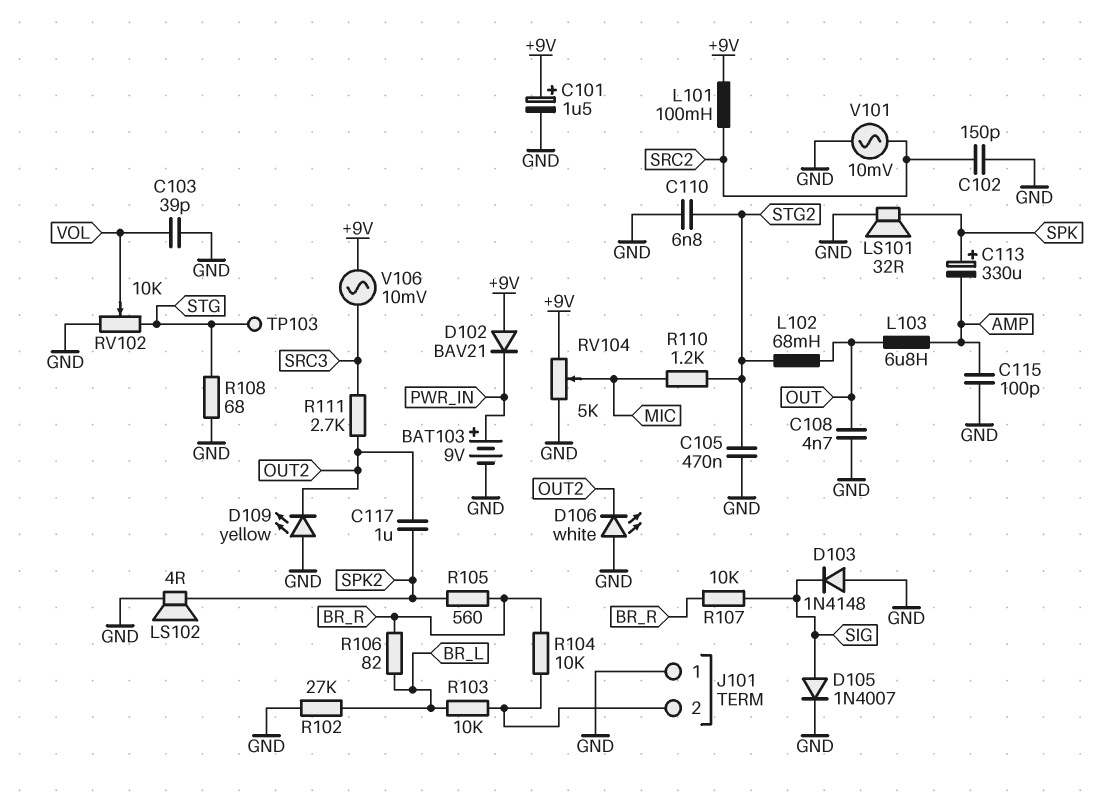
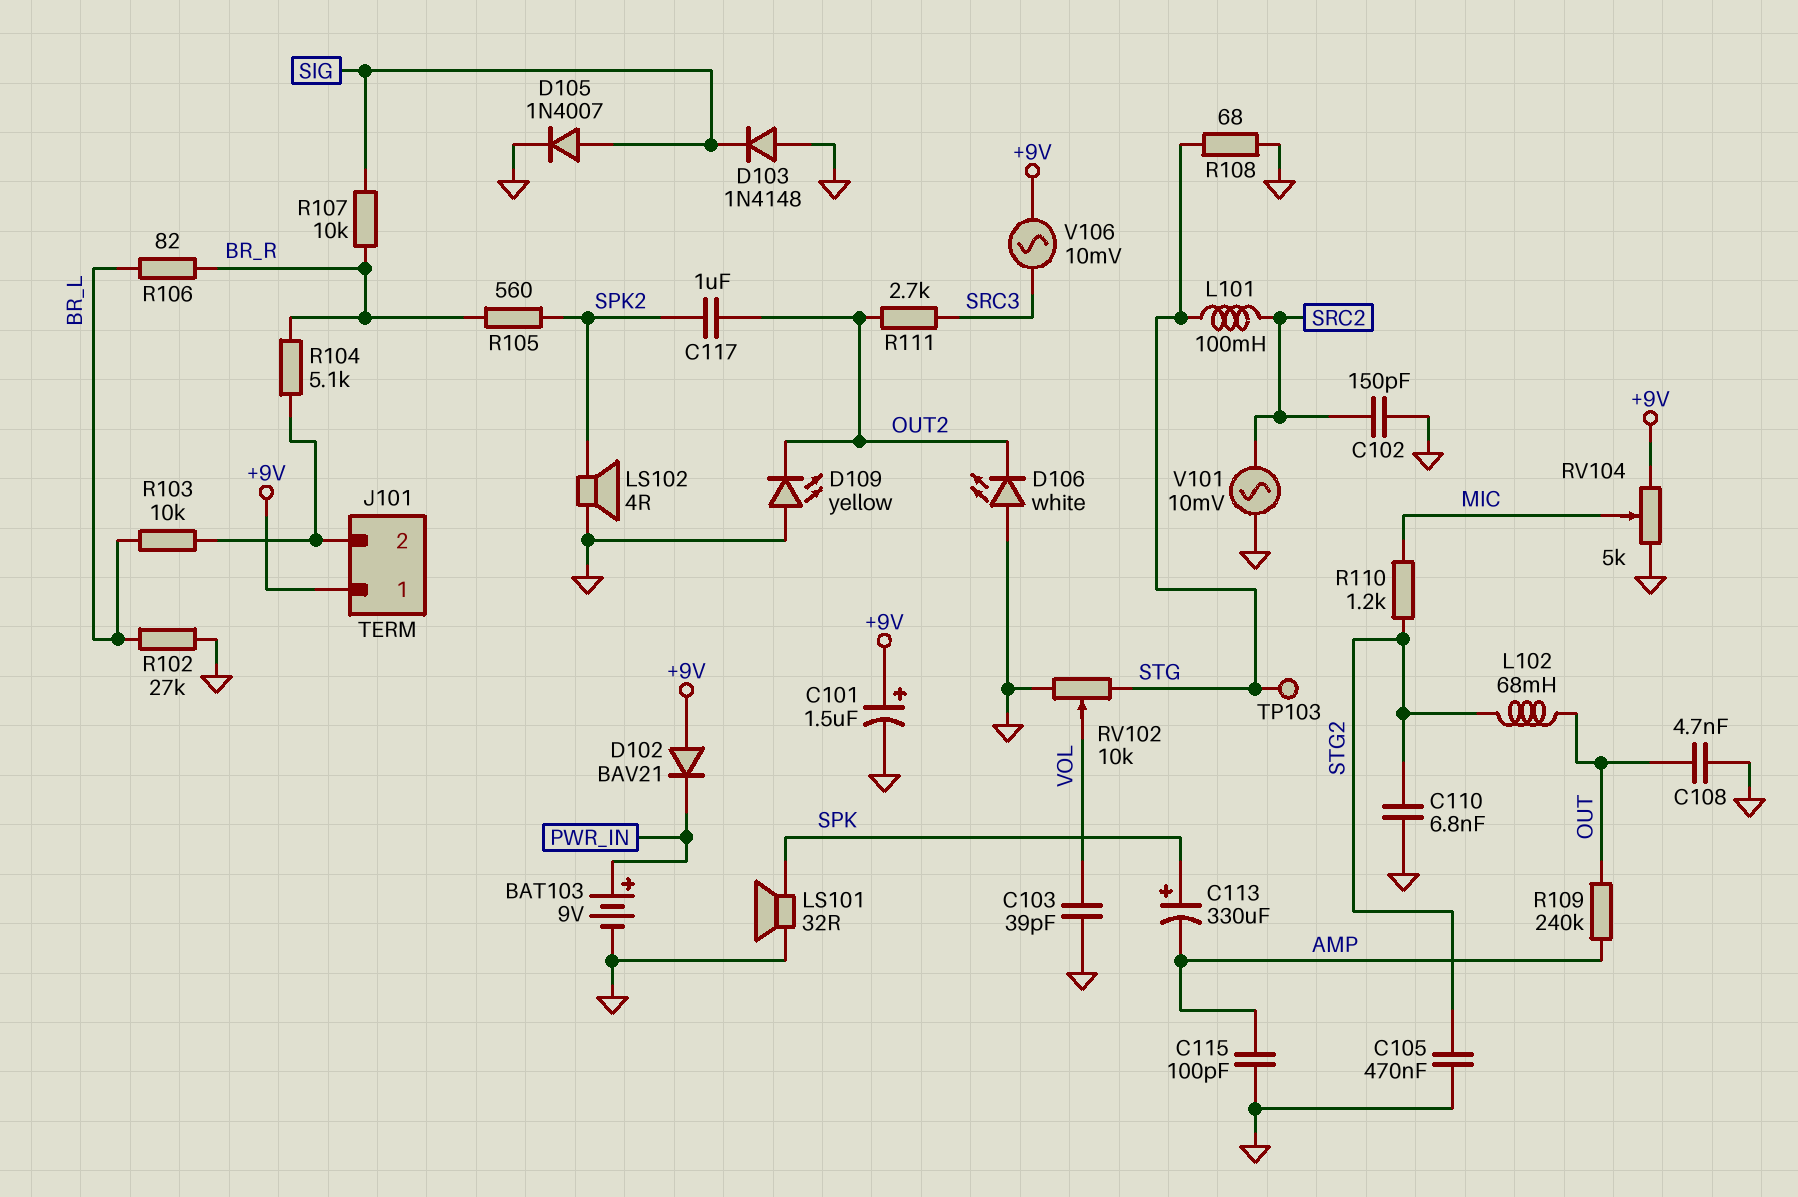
J101 pin 1: GND -> +9V
L101: 100mH (+9V, SRC2) -> 100mH (SRC2, STG)
L103: 6.8uH (AMP, OUT) -> none
R104: 10k (BR_R, J101/2) -> 5.1k (BR_R, J101/2)
R109: none -> 240k (AMP, OUT)

